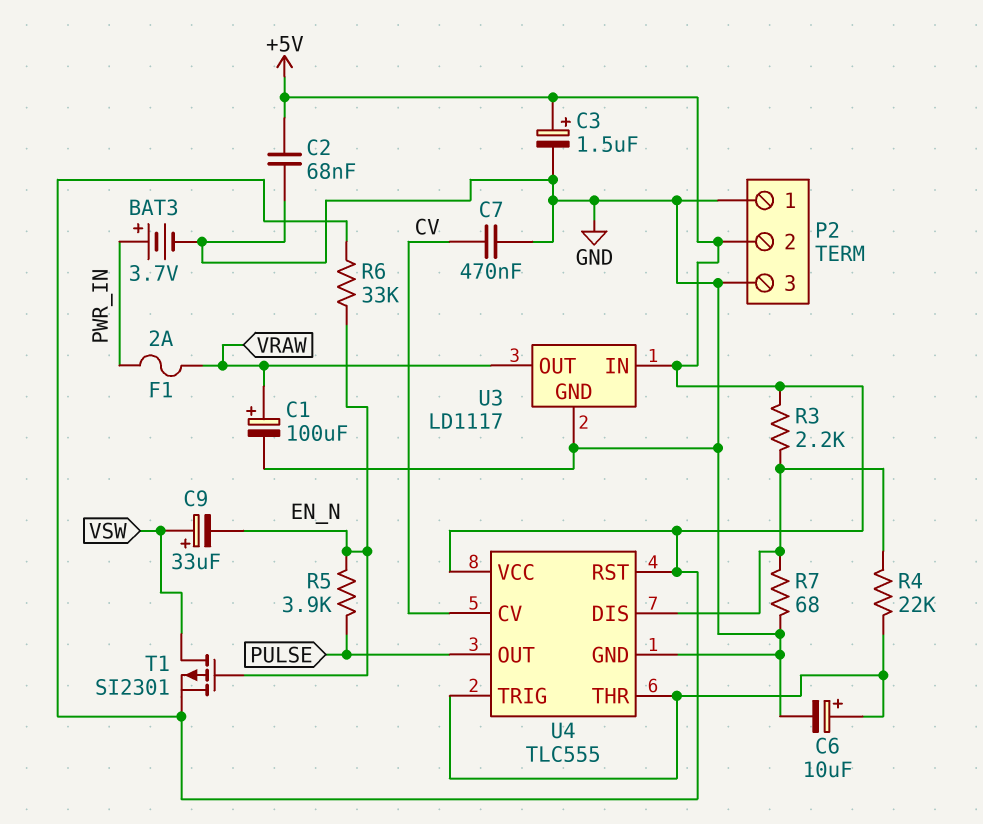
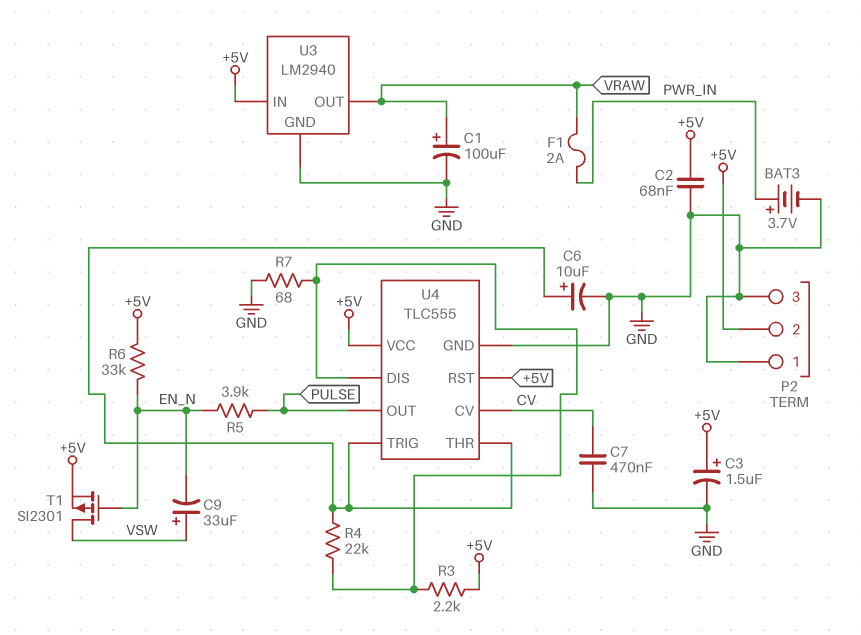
U3: LD1117 -> LM2940

